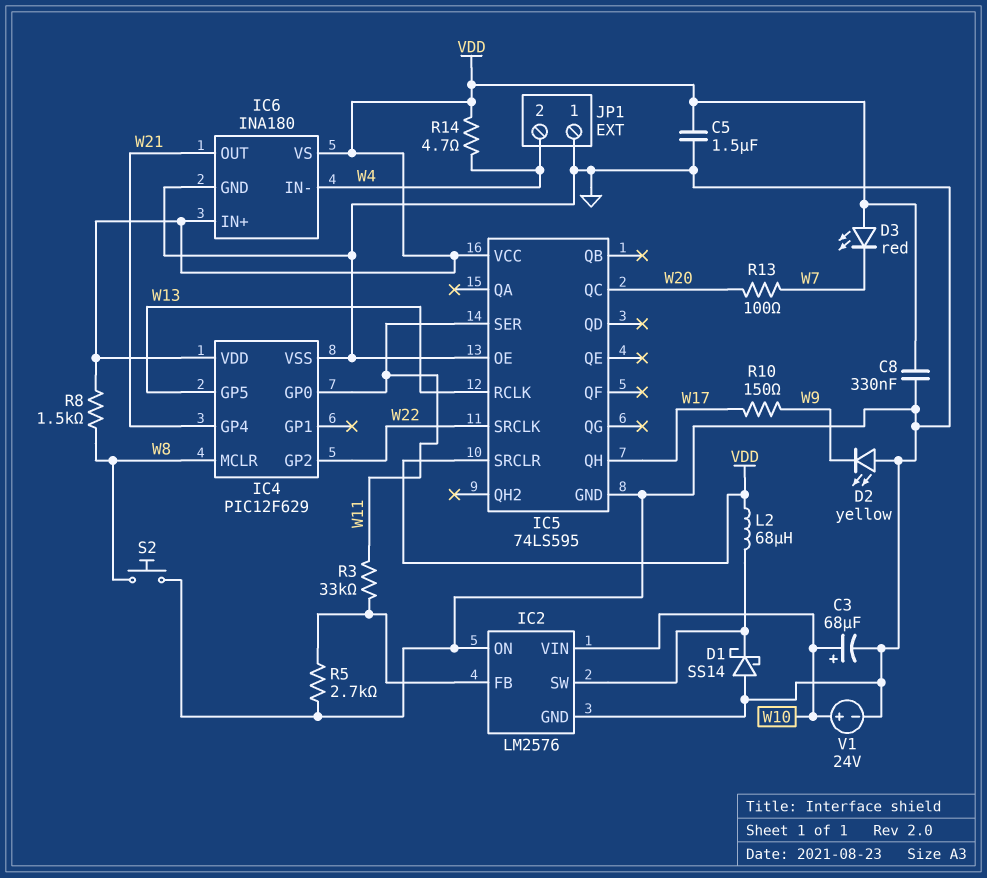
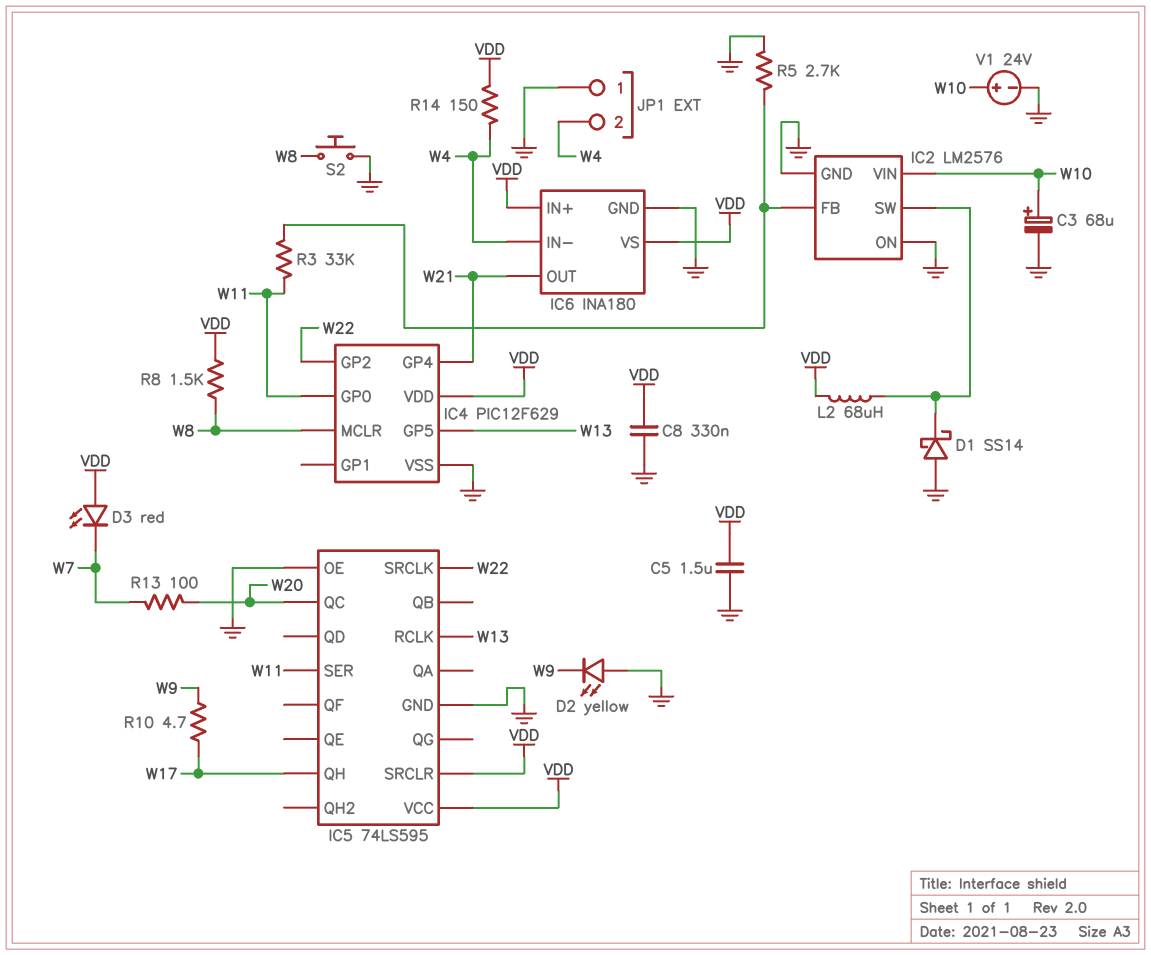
R10: 150 (W9, W17) -> 4.7 (W9, W17)
R14: 4.7 (VDD, W4) -> 150 (VDD, W4)

